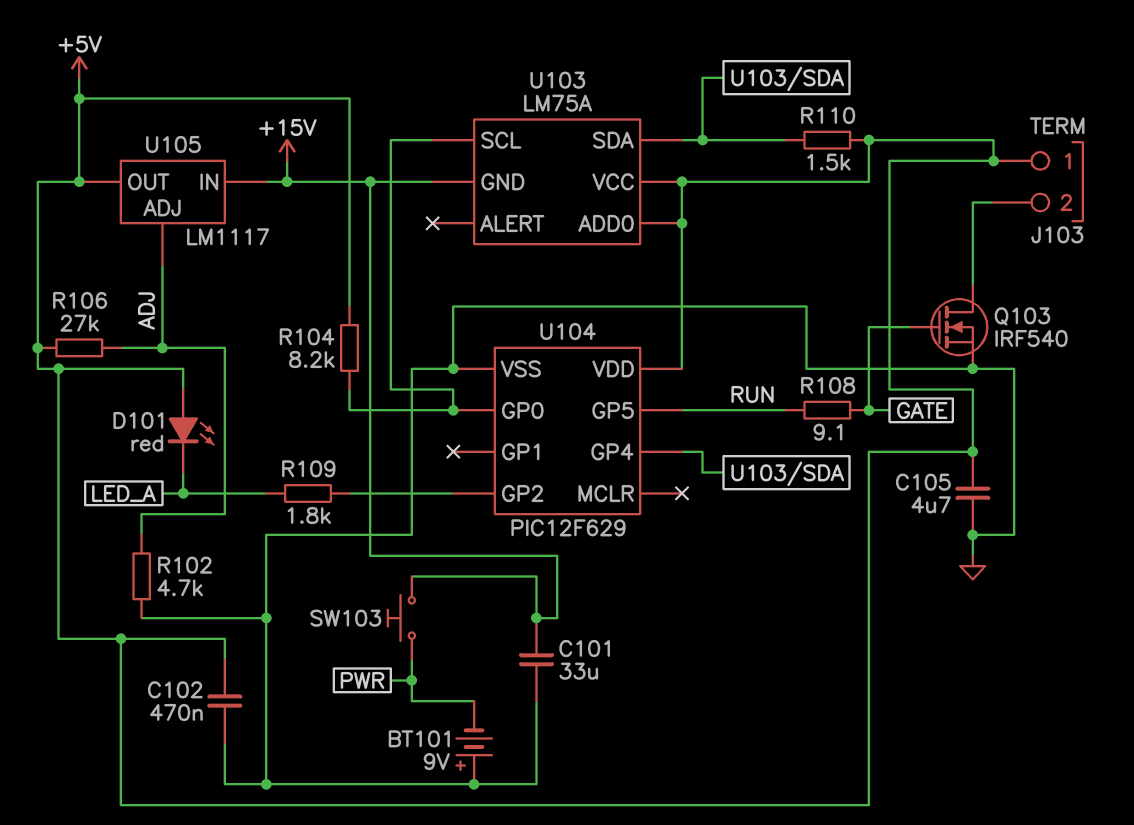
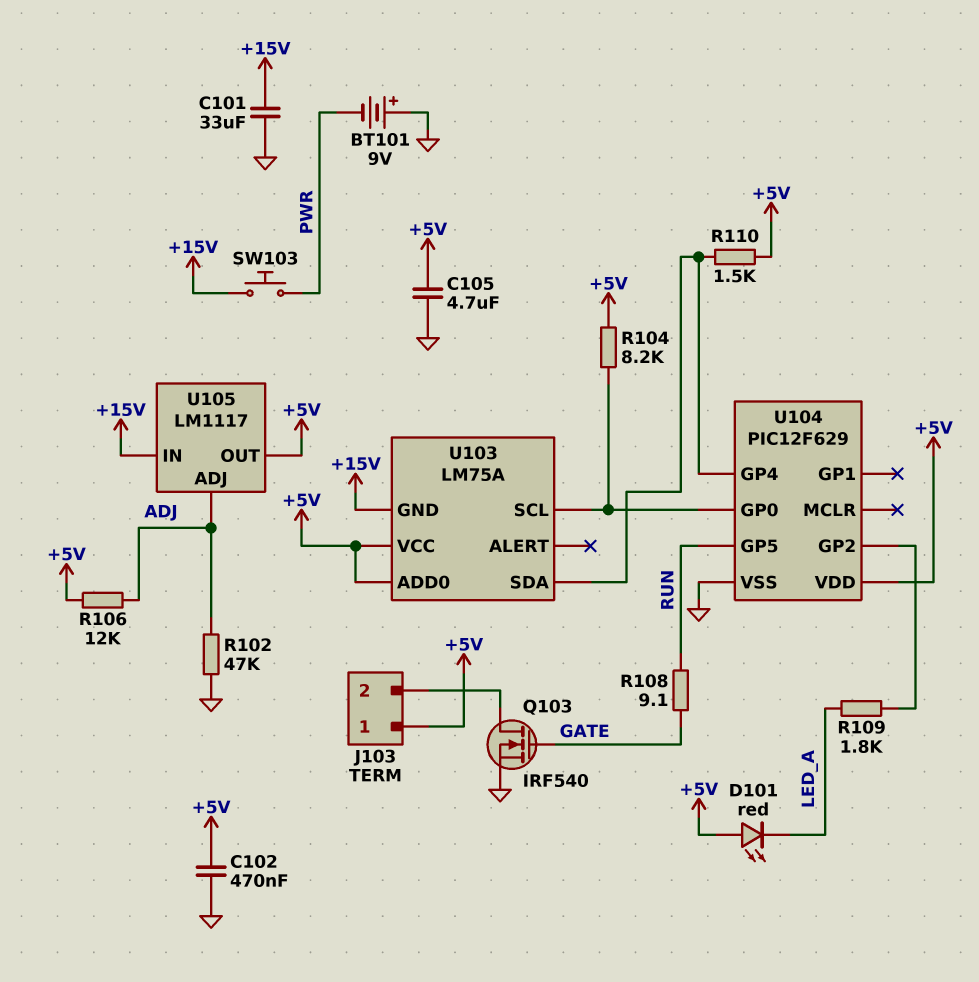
R102: 4.7k (ADJ, GND) -> 47k (ADJ, GND)
R106: 27k (+5V, ADJ) -> 12k (+5V, ADJ)

